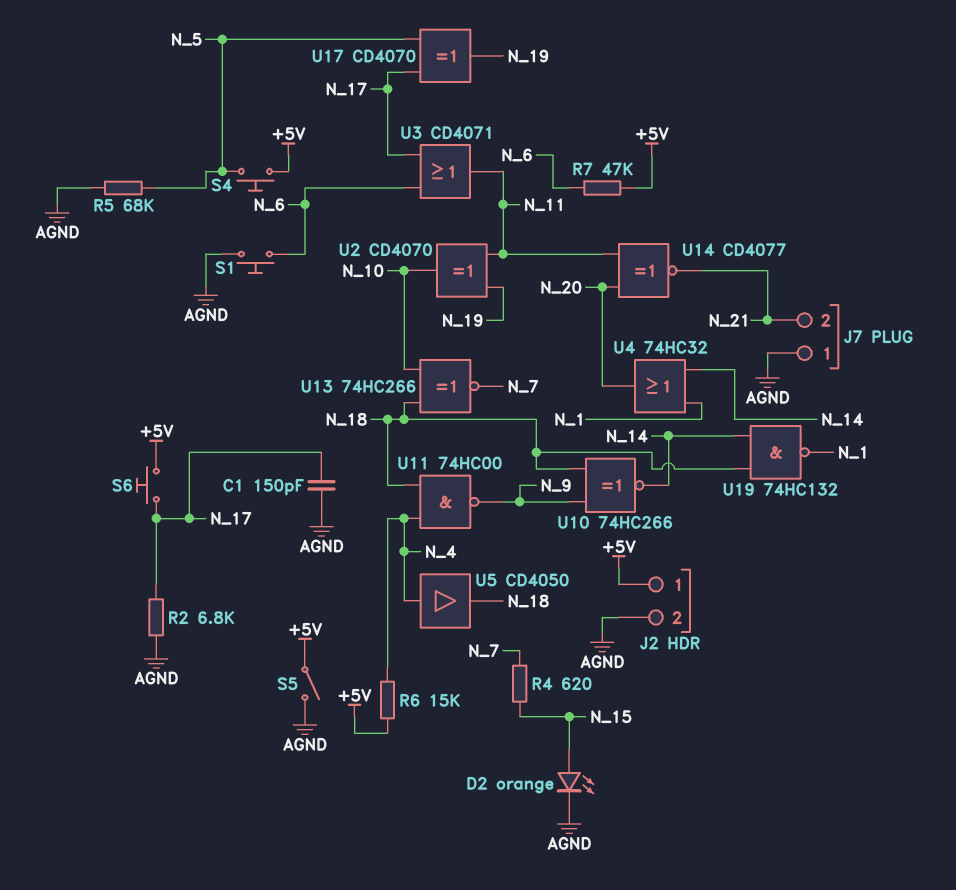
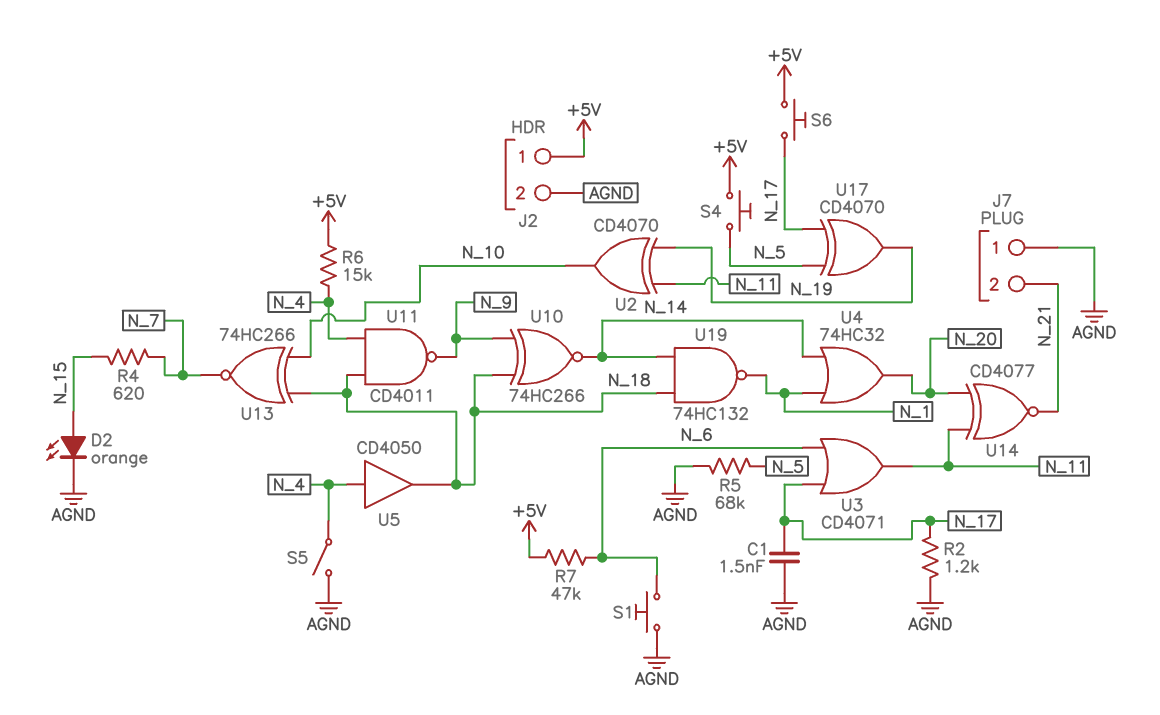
C1: 150pF (AGND, N_17) -> 1.5nF (AGND, N_17)
R2: 6.8k (AGND, N_17) -> 1.2k (AGND, N_17)
S5: switch (+5V, AGND) -> switch (AGND, N_4)
U11: NAND 74HC00 (in N_4, in N_18, out N_9) -> NAND CD4011 (in N_4, in N_18, out N_9)

